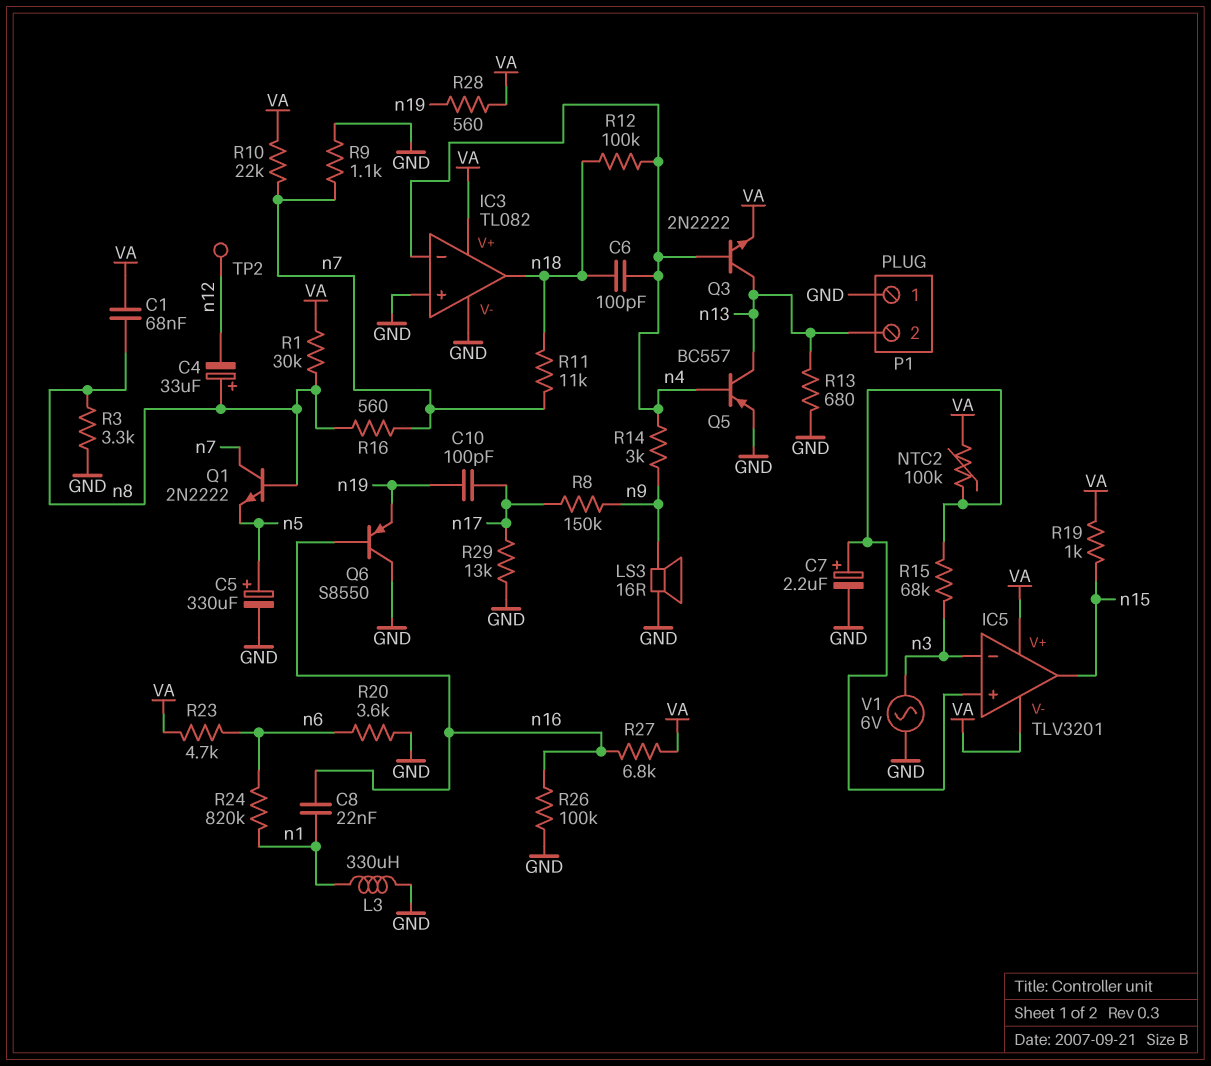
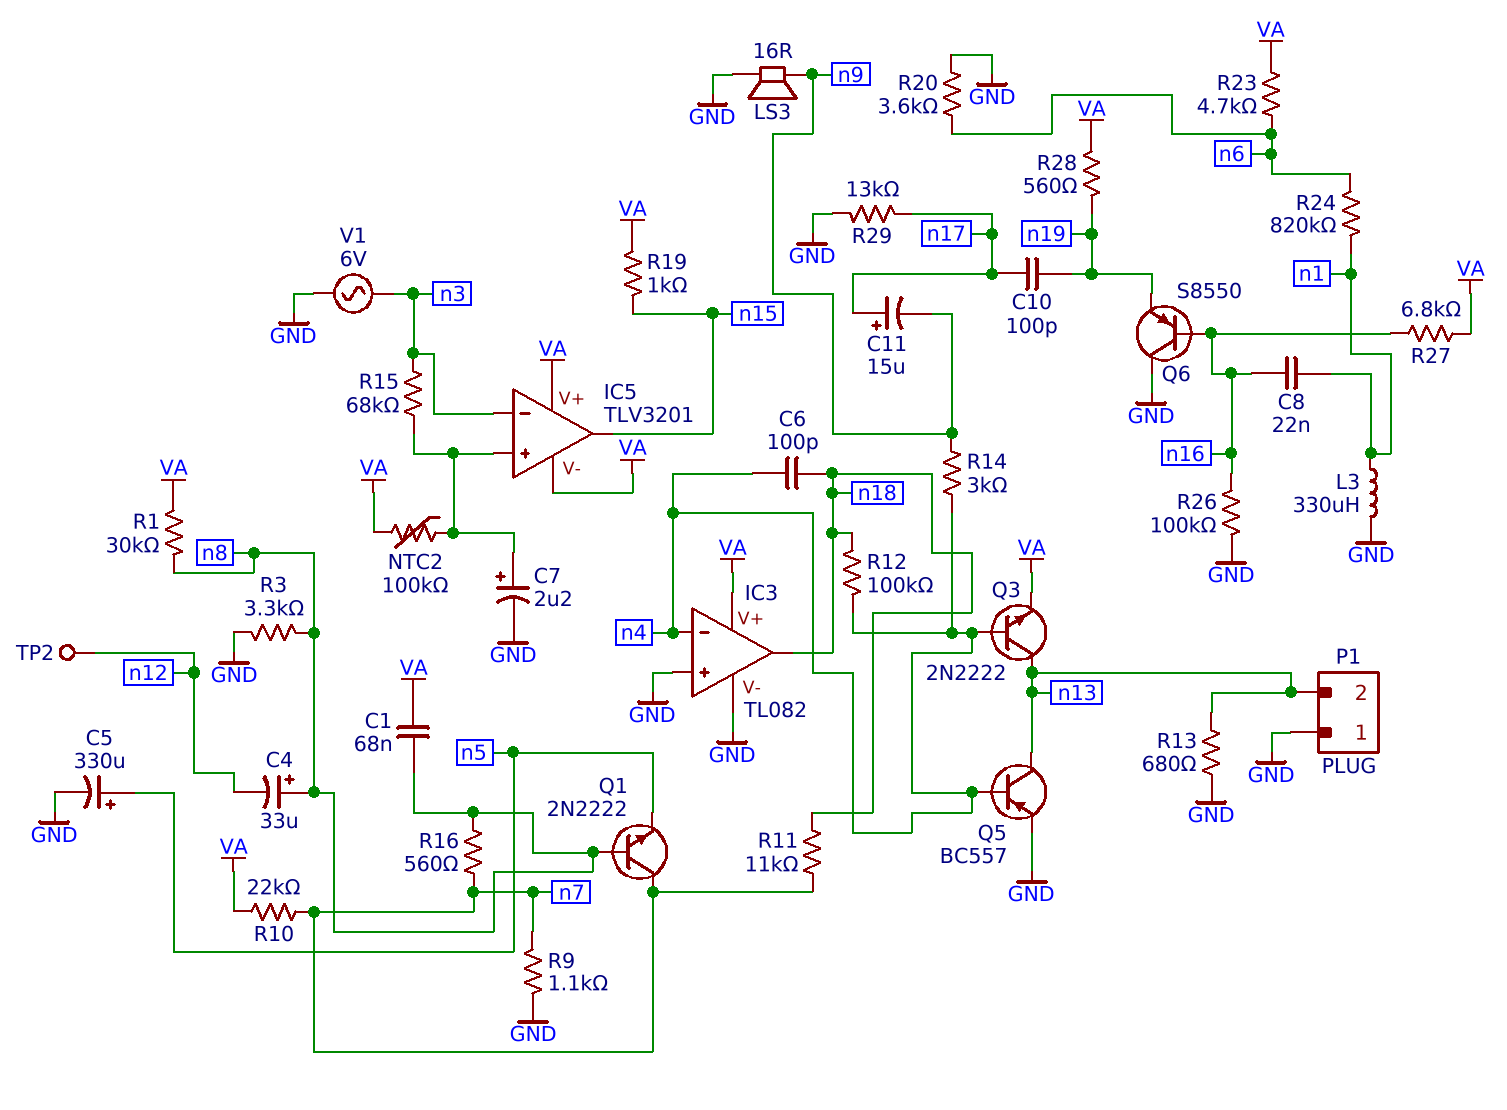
C11: none -> 15uF (plus n17, minus n9)
R8: 150k (n9, n17) -> none

